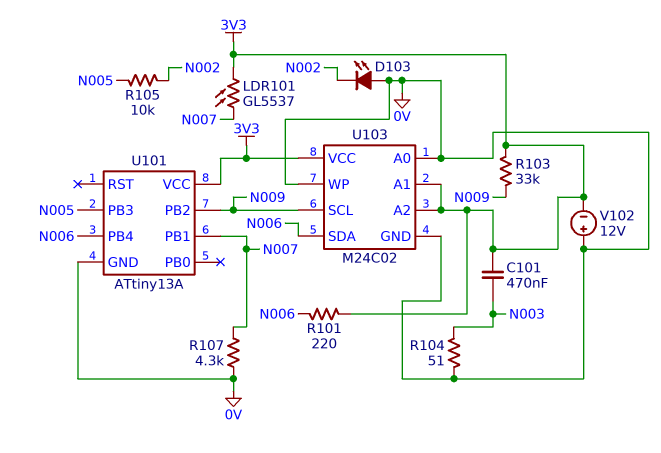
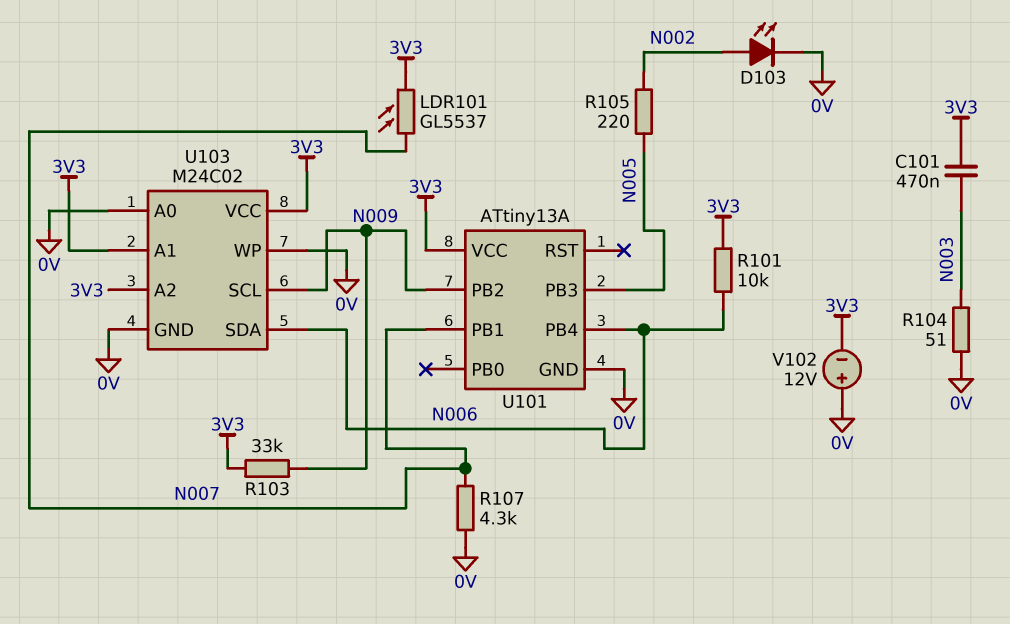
D103: LED (A 0V, K N002) -> LED (A N002, K 0V)
R101: 220 (3V3, N006) -> 10k (3V3, N006)
R105: 10k (N002, N005) -> 220 (N002, N005)

